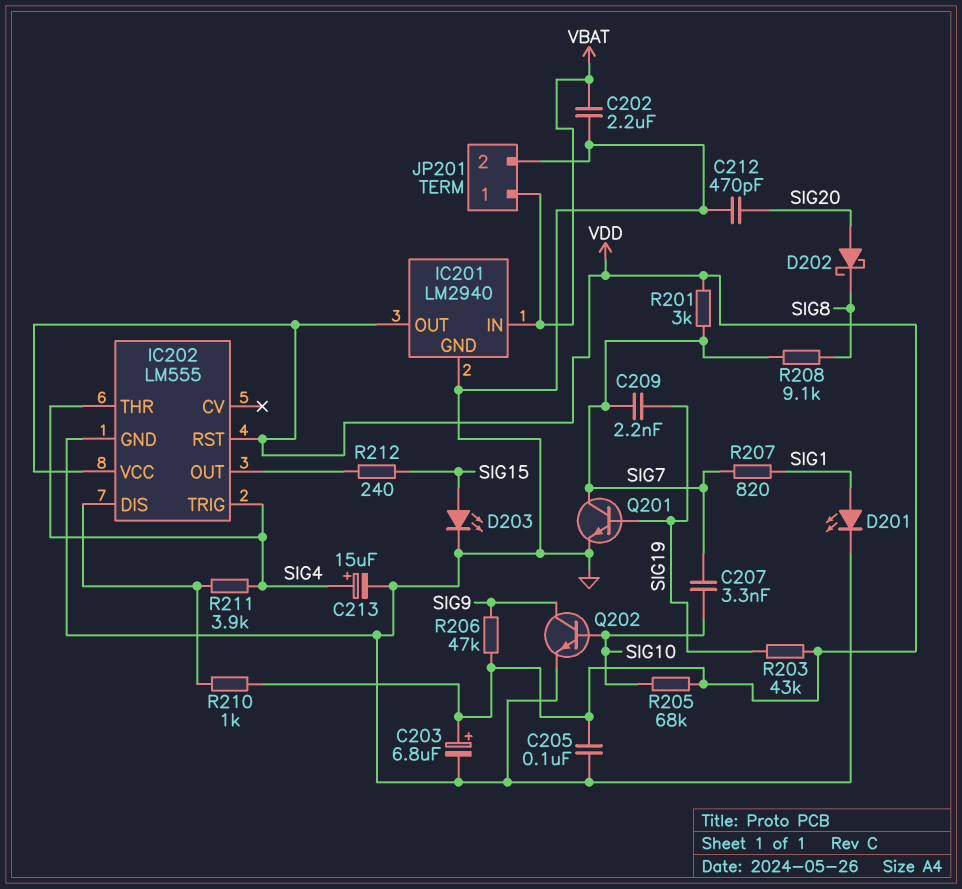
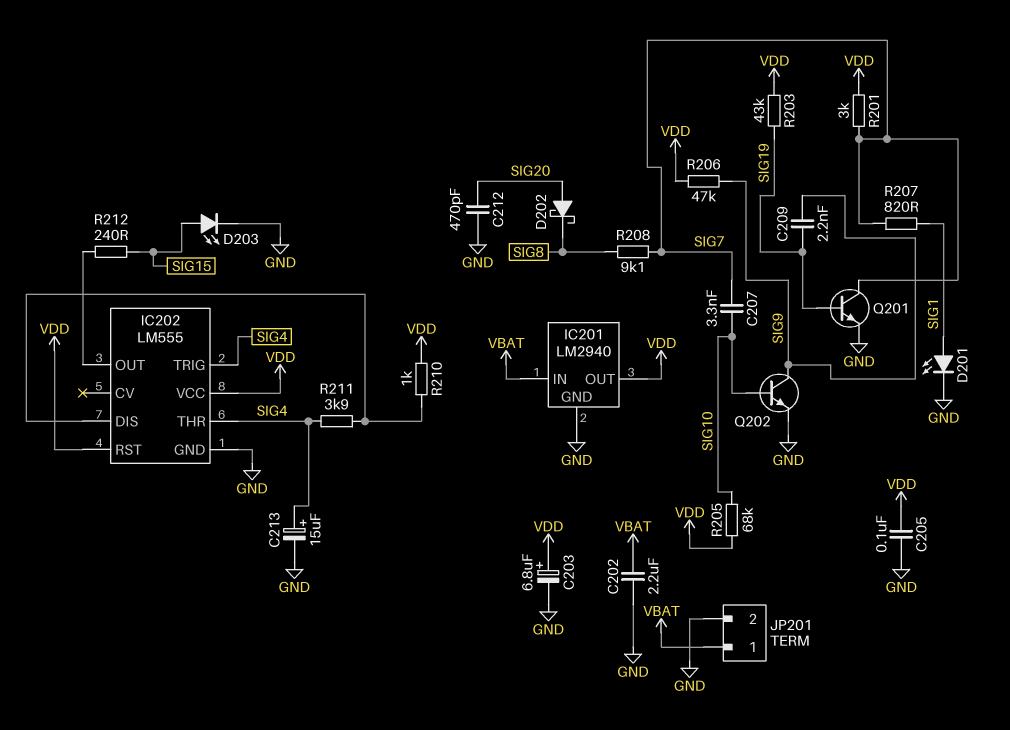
C209: 2.2nF (SIG7, SIG19) -> 2.2nF (SIG9, SIG19)

